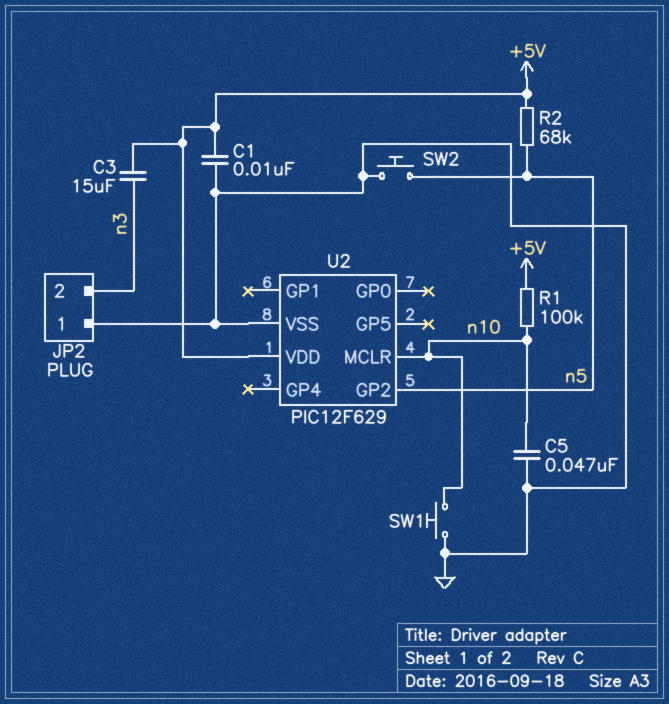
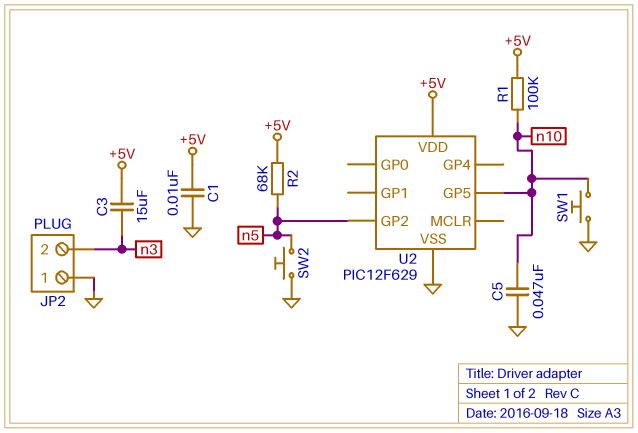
U2 pin GP5: none -> n10
U2 pin MCLR: n10 -> none

